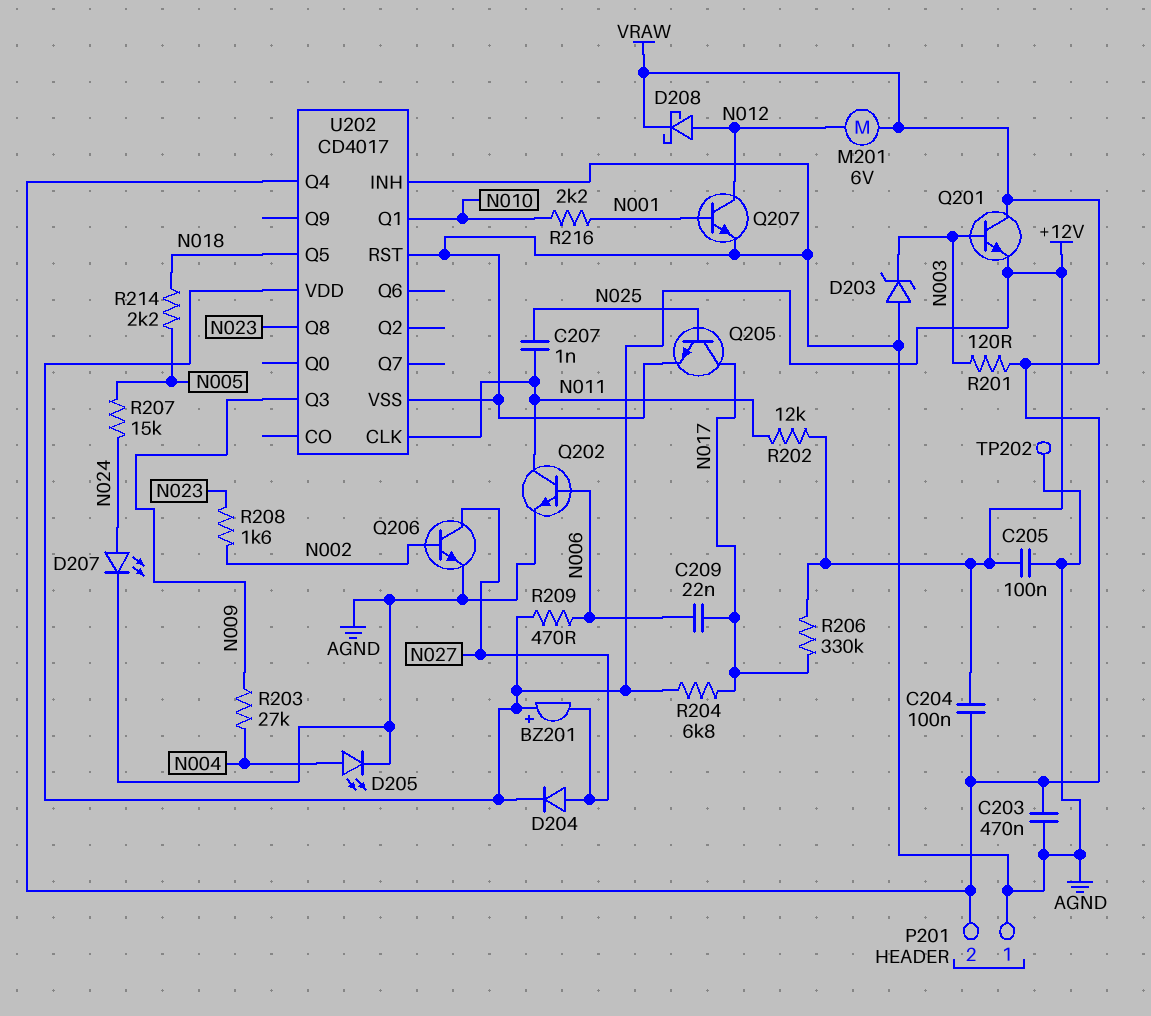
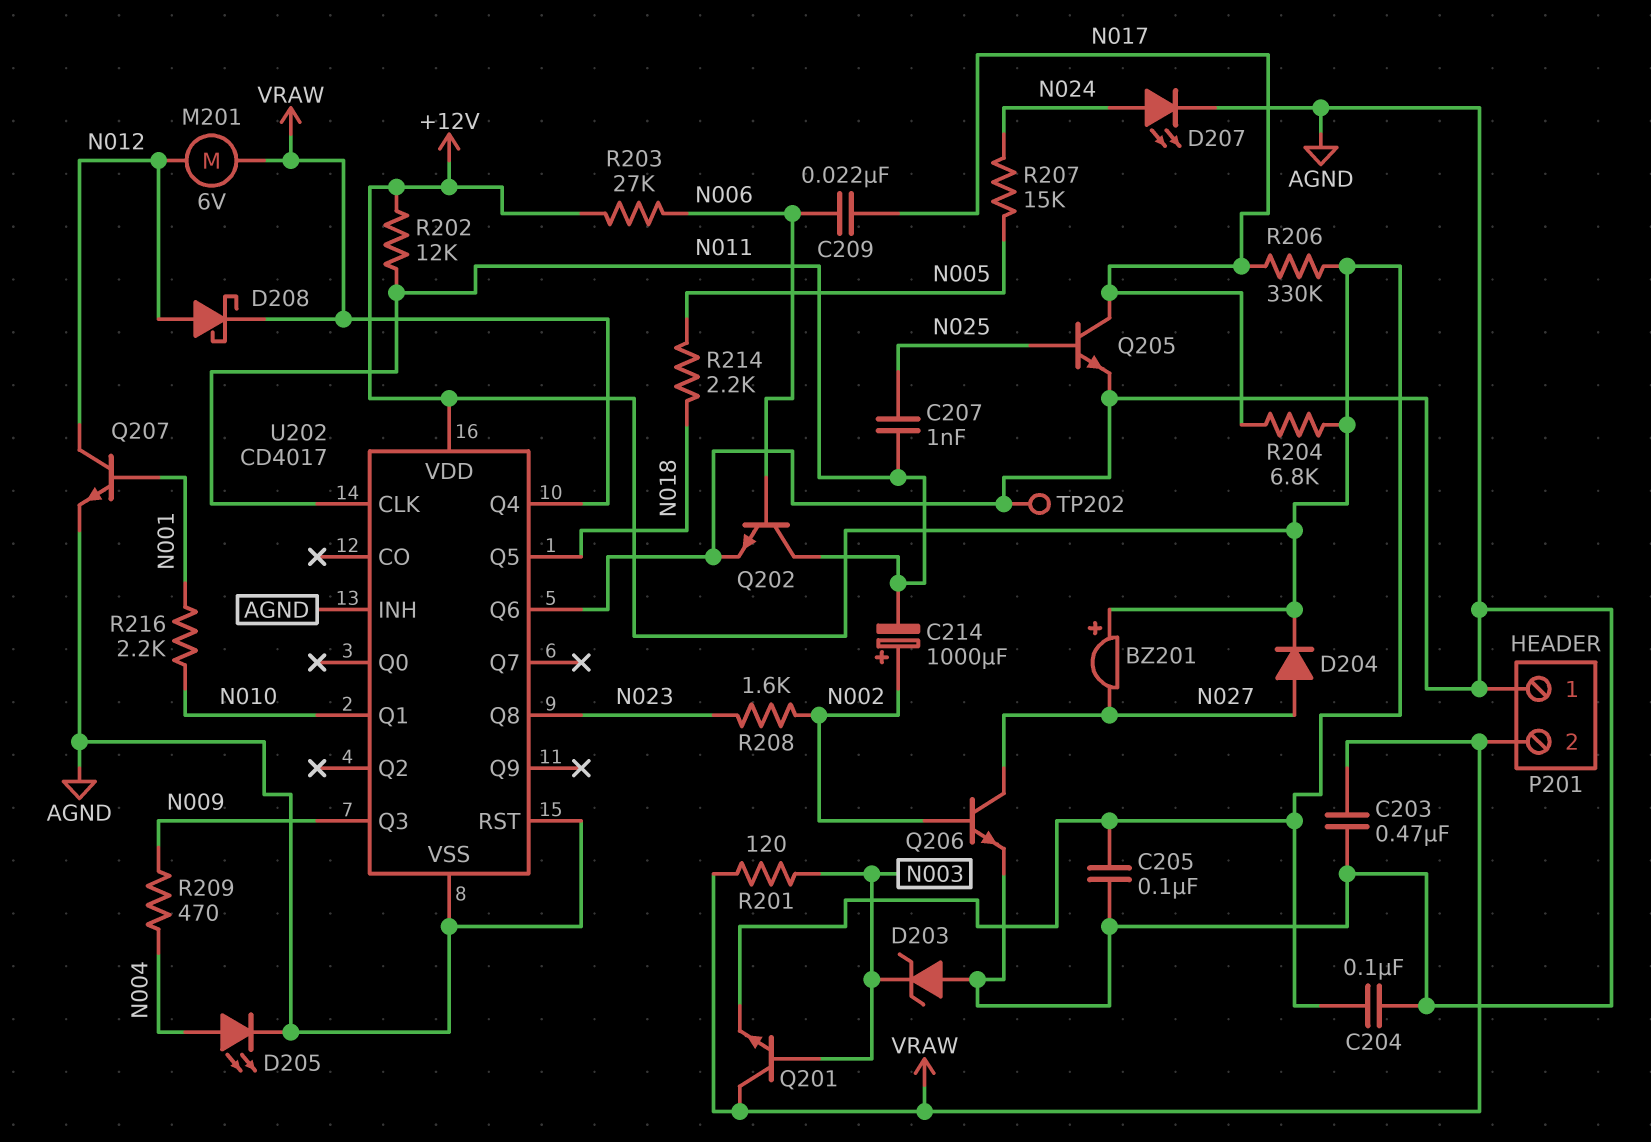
C204: 100nF (+12V, VRAW) -> 100nF (+12V, AGND)
C214: none -> 1000uF (plus N002, minus N011)
R203: 27k (N004, N009) -> 27k (+12V, N006)
R209: 470 (+12V, N006) -> 470 (N004, N009)
U202 pin Q6: none -> AGND

